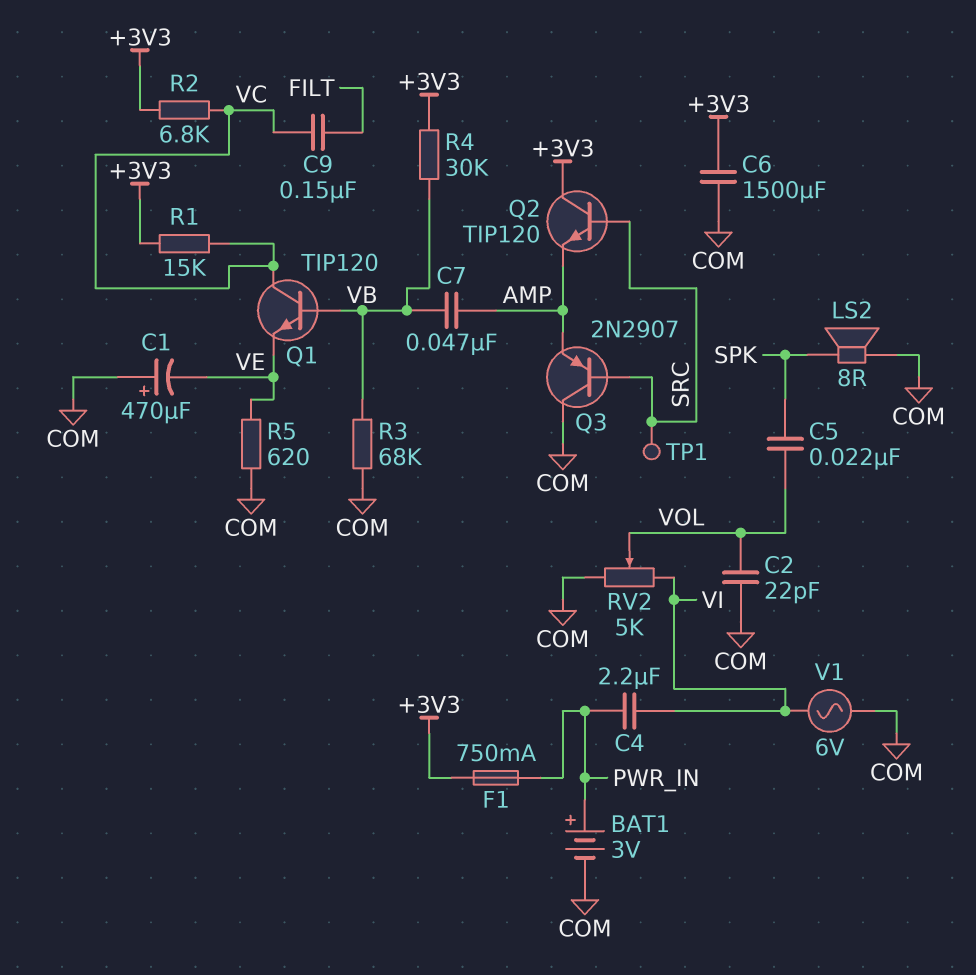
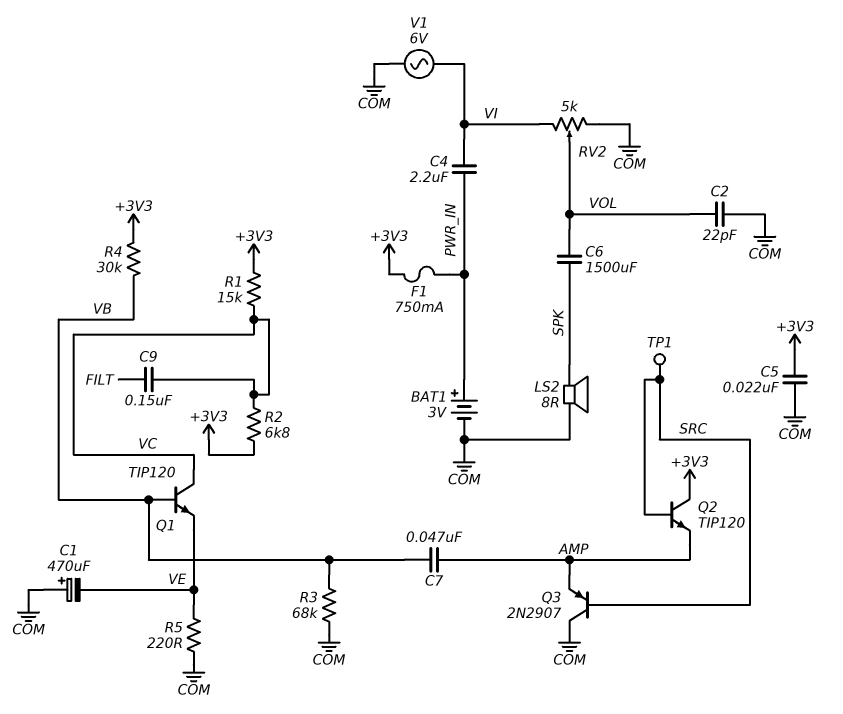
C5: 22nF (SPK, VOL) -> 22nF (+3V3, COM)
C6: 1500uF (+3V3, COM) -> 1500uF (SPK, VOL)
R5: 620 (COM, VE) -> 220 (COM, VE)

